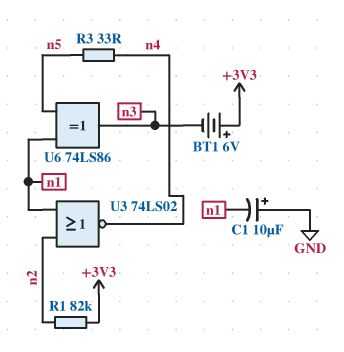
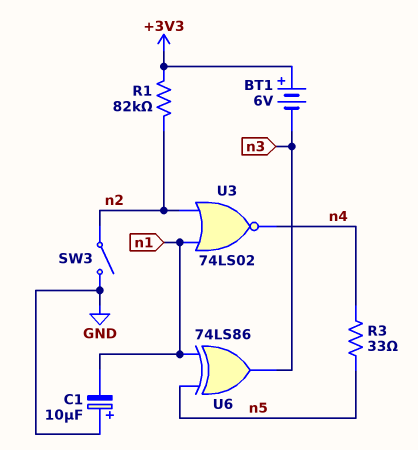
SW3: none -> switch (GND, n2)

